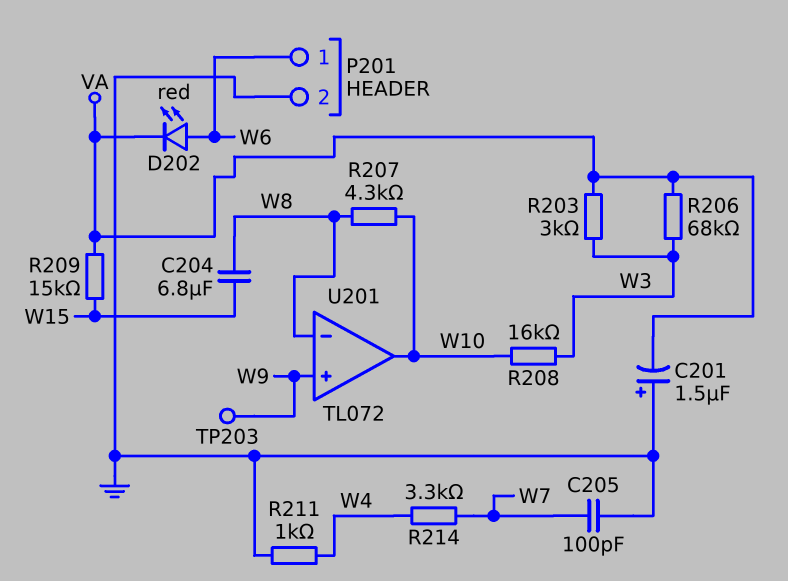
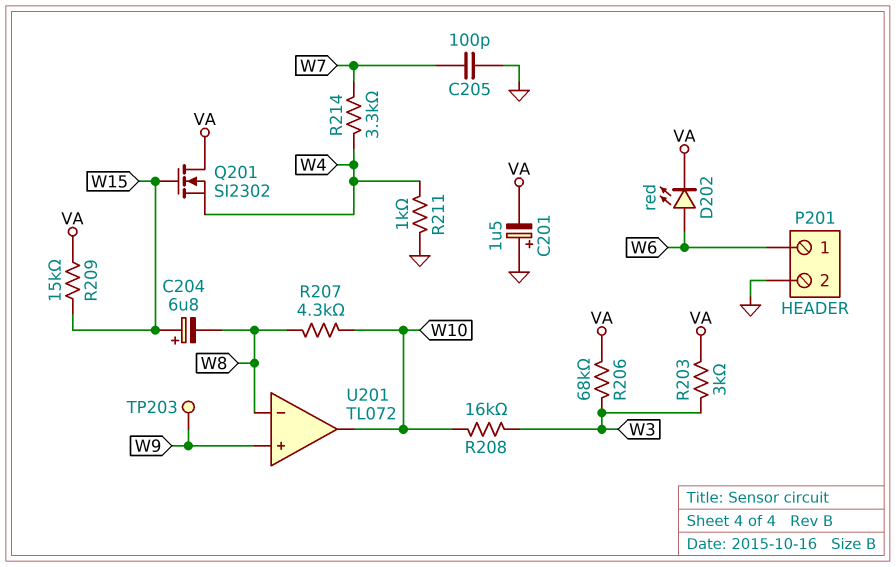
C204: 6.8uF (W8, W15) -> 6.8uF (plus W15, minus W8)
Q201: none -> NMOS SI2302 (G W15, D VA, S W4)

